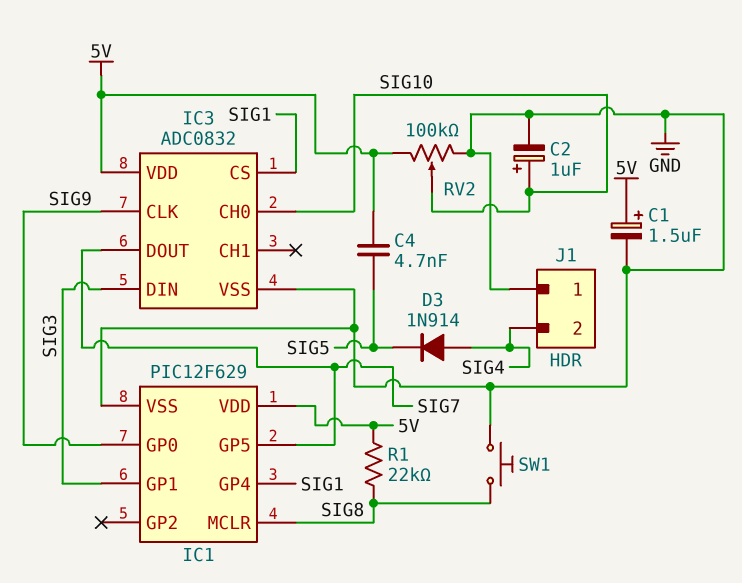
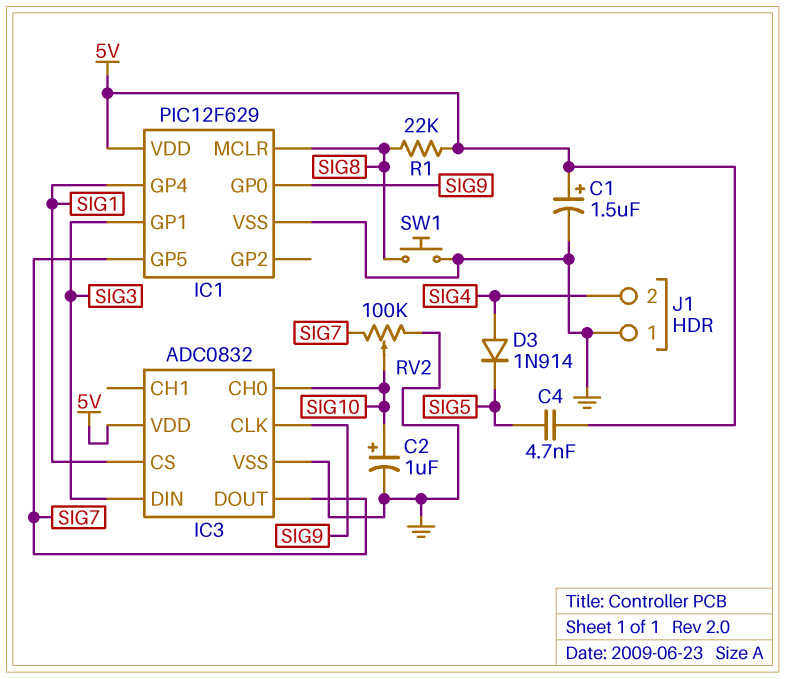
RV2: 100k (5V, GND, wiper SIG10) -> 100k (GND, SIG7, wiper SIG10)

